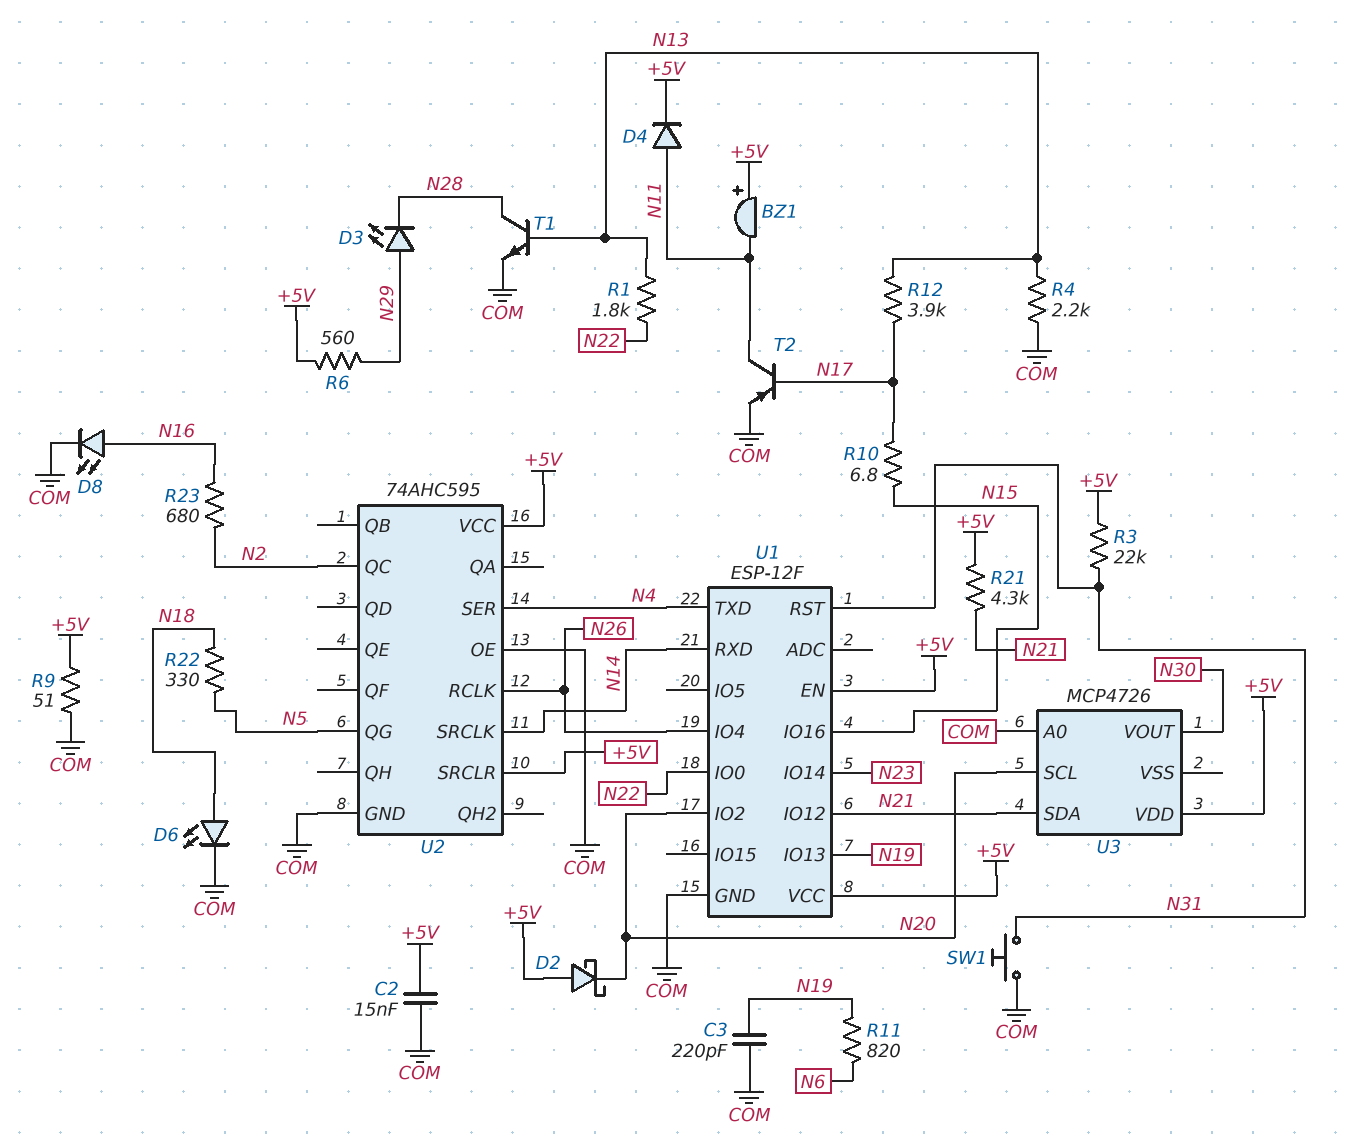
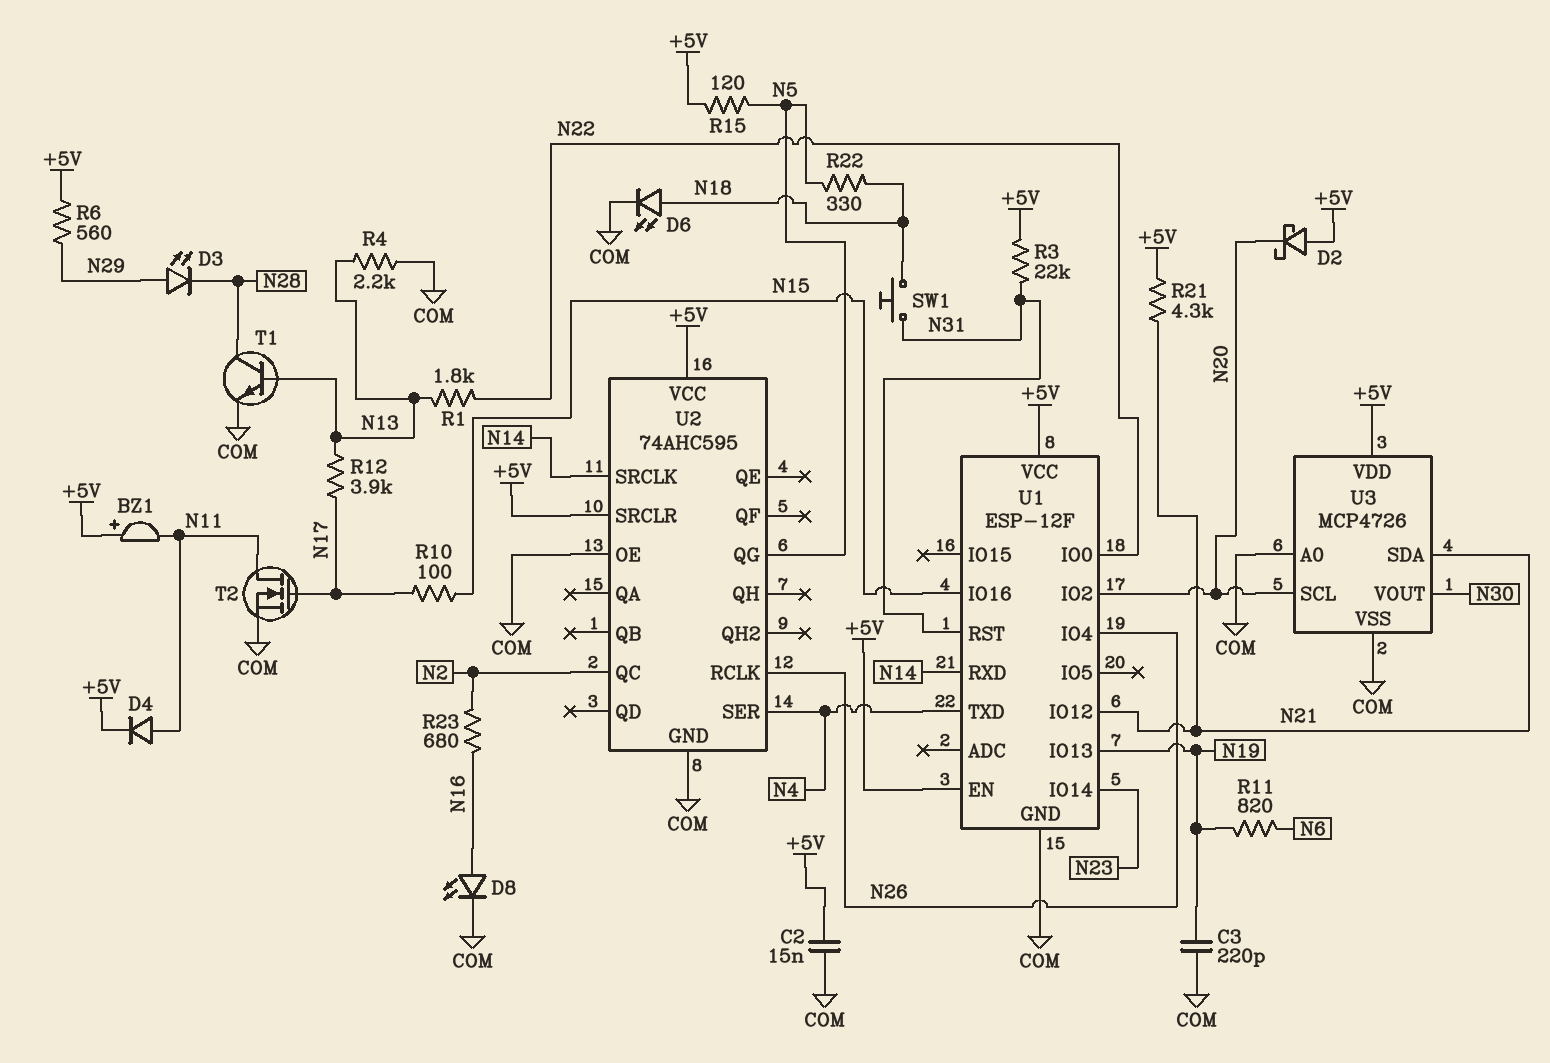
R9: 51 (+5V, COM) -> none
R10: 6.8 (N15, N17) -> 100 (N15, N17)
R15: none -> 120 (+5V, N5)
SW1: button (COM, N31) -> button (N18, N31)
T2: PNP (B N17, C N11, E COM) -> NMOS (G N17, D N11, S COM)
U3 pin VSS: none -> COM

